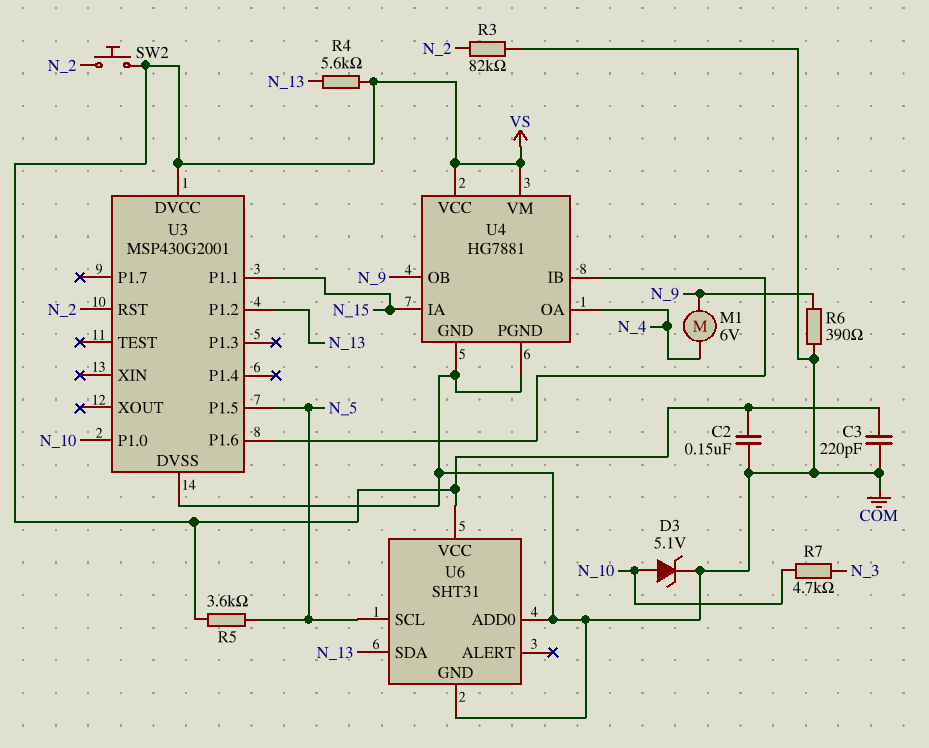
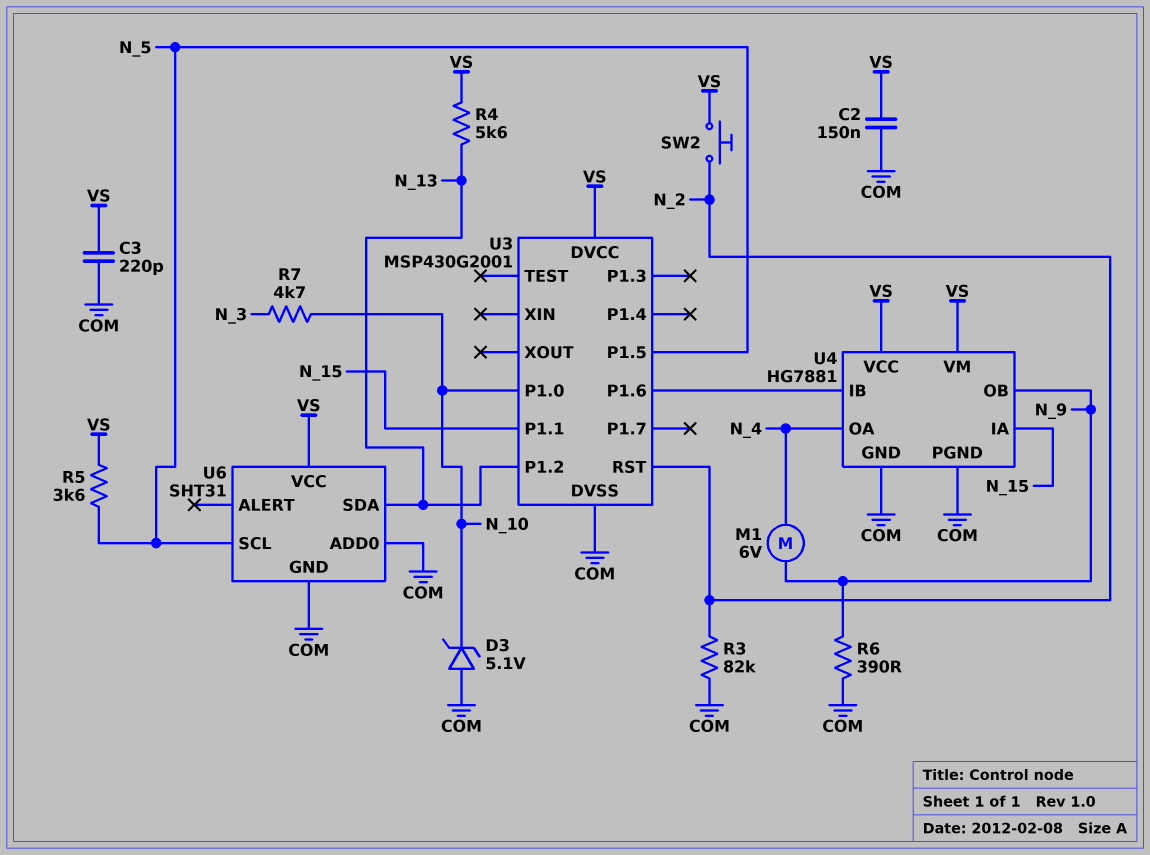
D3: zener 5.1V (A N_10, K COM) -> zener 5.1V (A COM, K N_10)

